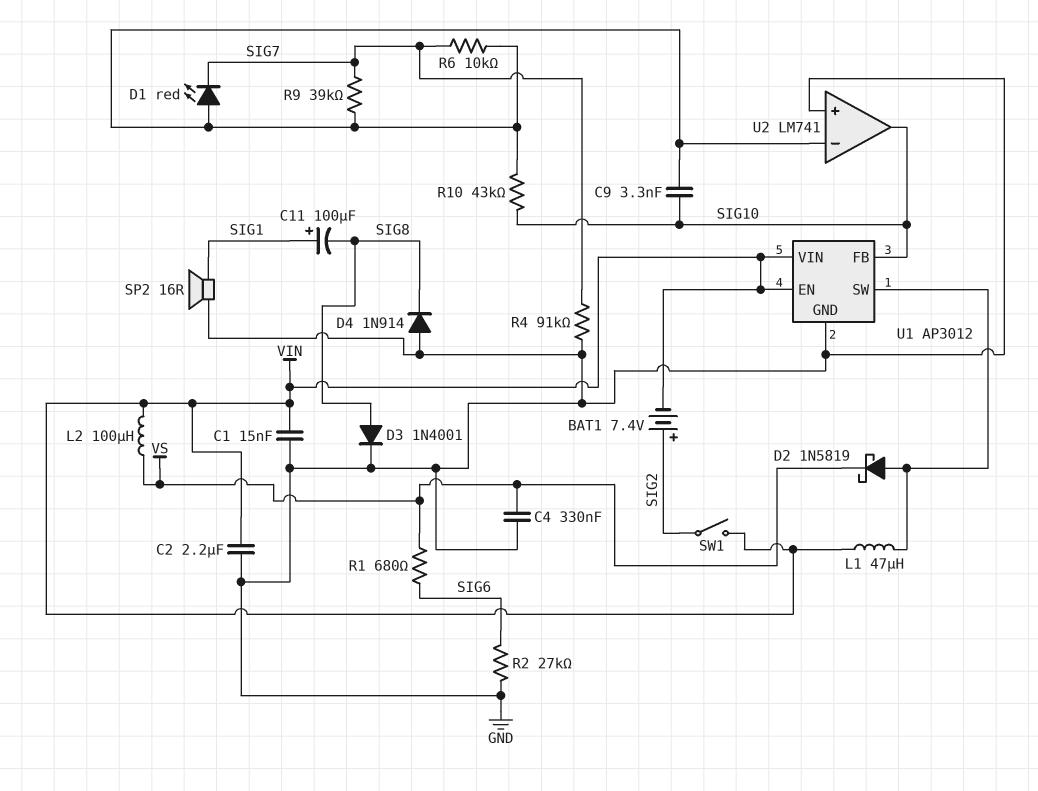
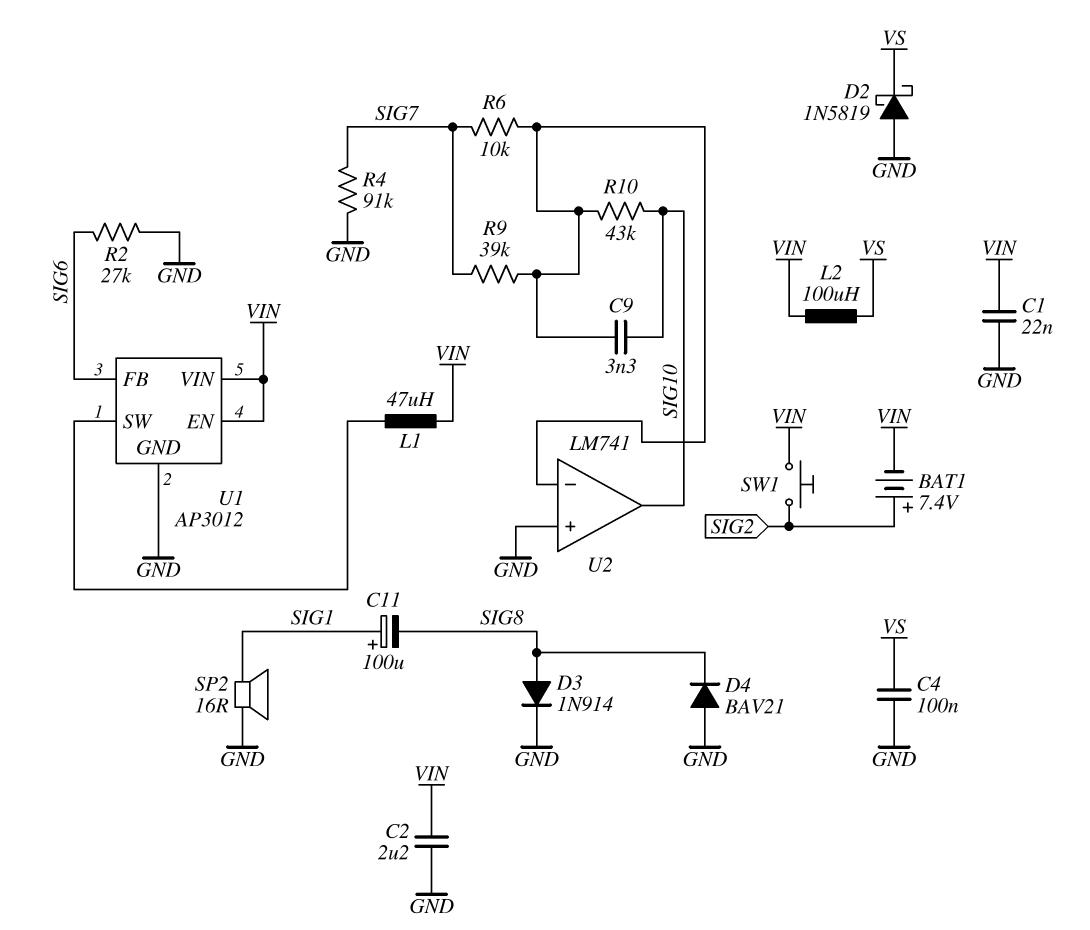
C1: 15nF (GND, VIN) -> 22nF (GND, VIN)
C4: 330nF (GND, VS) -> 100nF (GND, VS)
D1: LED red (A U2/in-, K SIG7) -> none
D2: schottky 1N5819 (A U1/SW, K VS) -> schottky 1N5819 (A GND, K VS)
D3: diode 1N4001 (A SIG8, K GND) -> diode 1N914 (A SIG8, K GND)
D4: diode 1N914 (A GND, K SIG8) -> diode BAV21 (A GND, K SIG8)
R1: 680 (SIG6, VS) -> none
SW1: switch (SIG2, VIN) -> button (SIG2, VIN)
U1 pin FB: SIG10 -> SIG6

